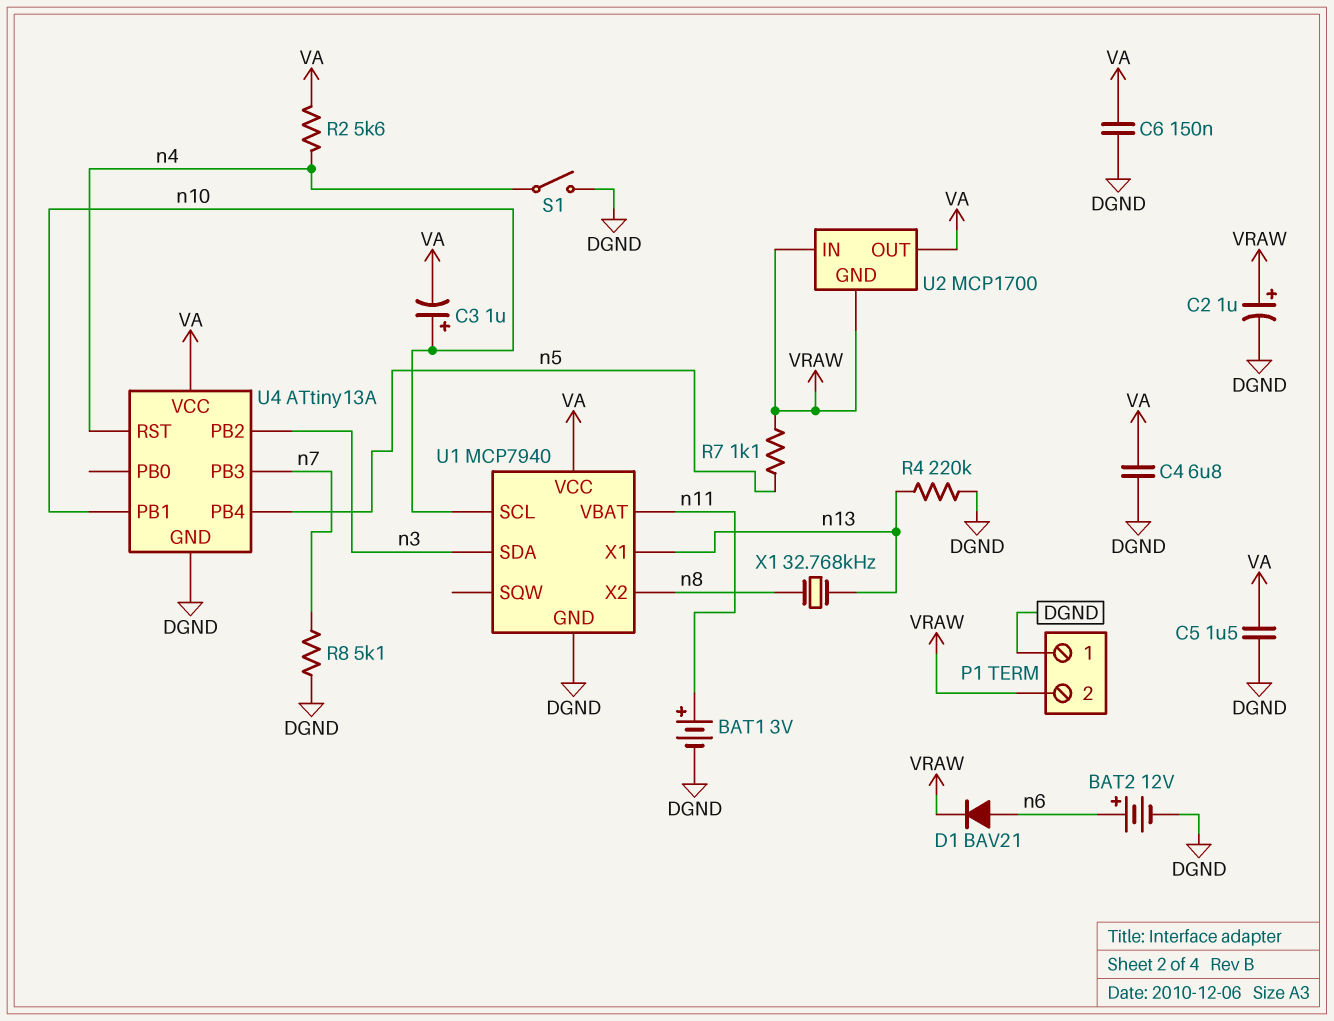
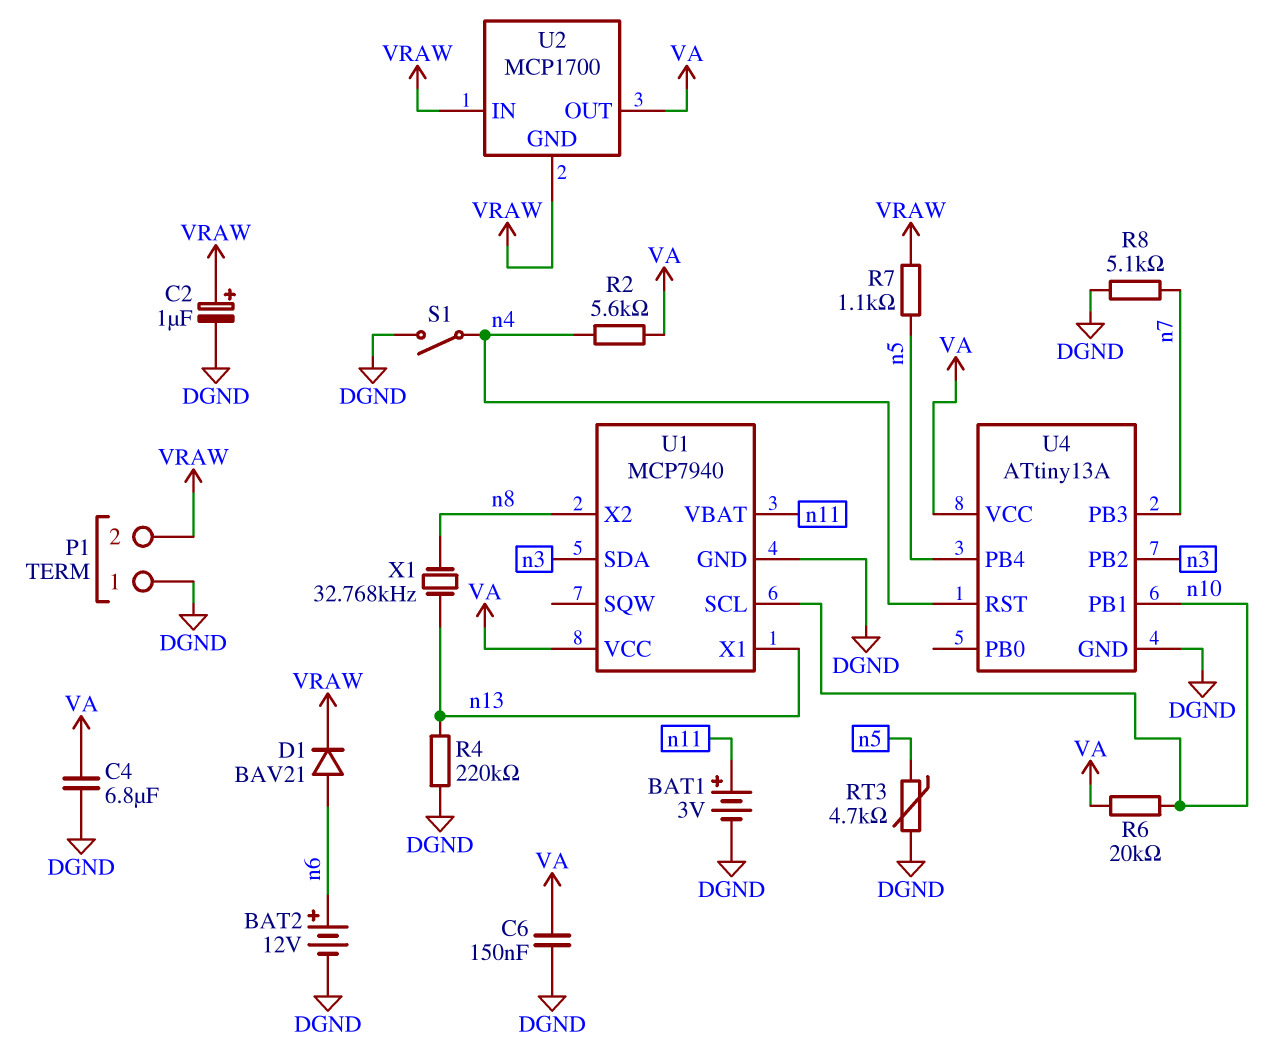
C3: 1uF (plus n10, minus VA) -> none
C5: 1.5uF (DGND, VA) -> none
R6: none -> 20k (VA, n10)
RT3: none -> 4.7k (DGND, n5)

